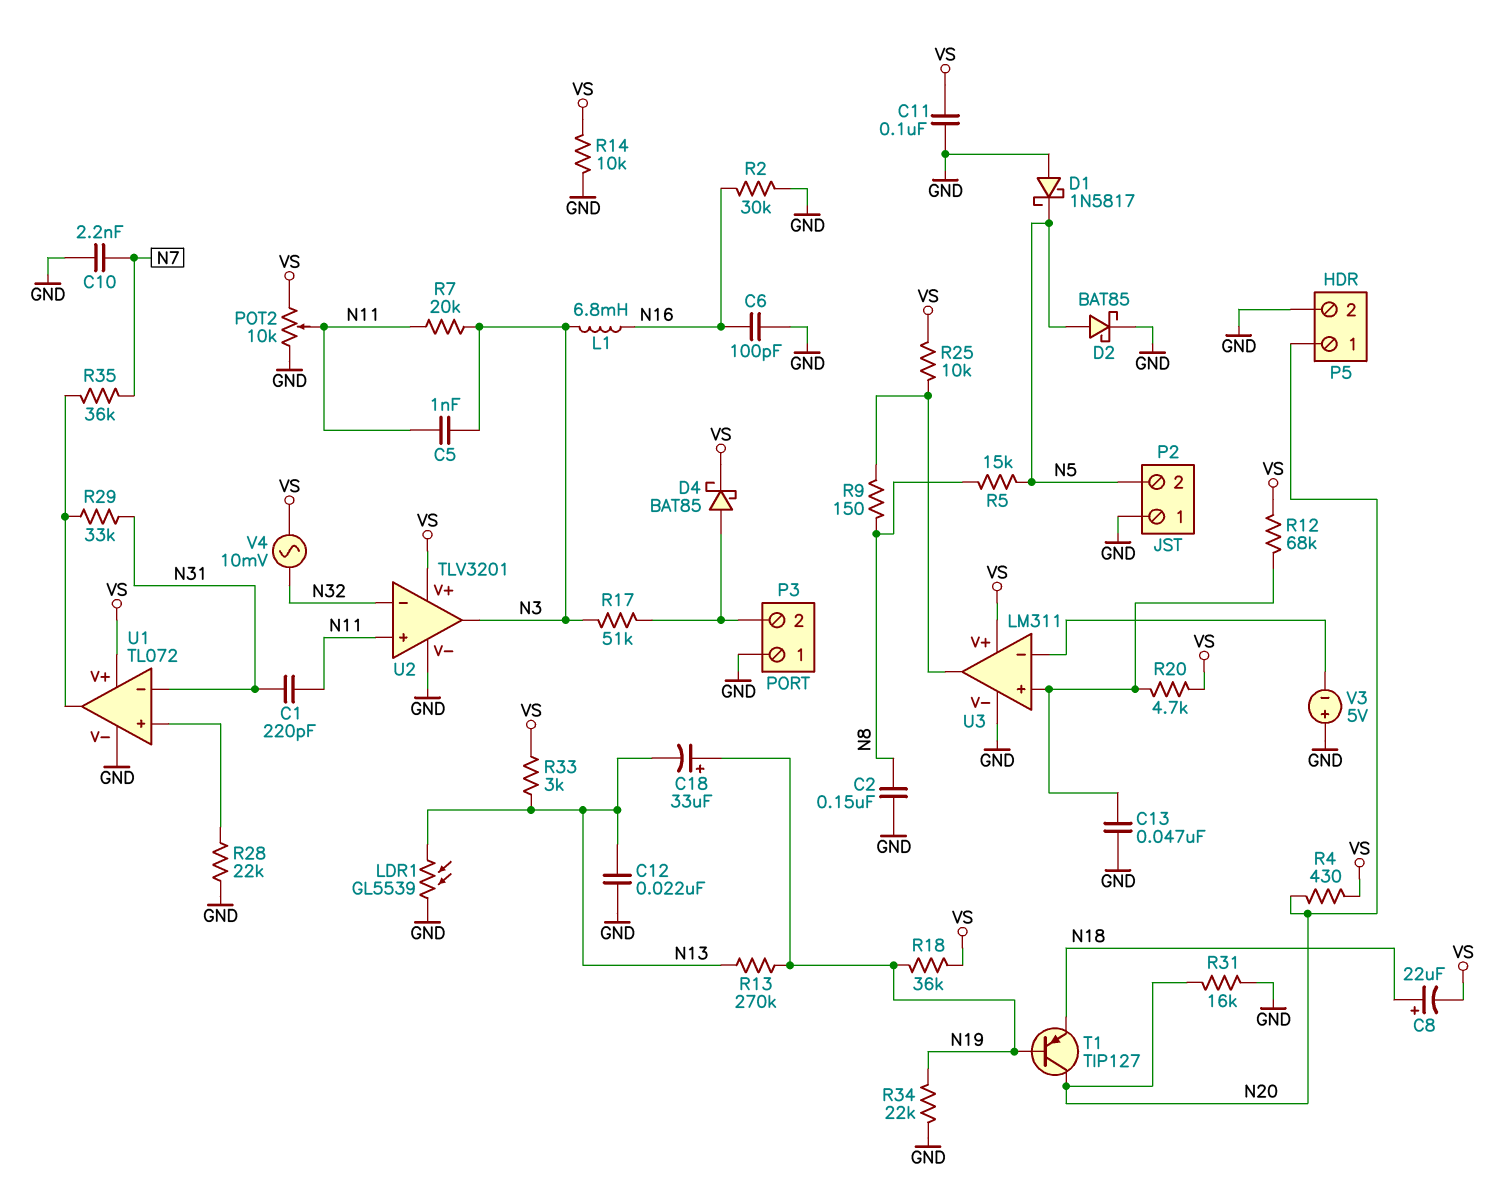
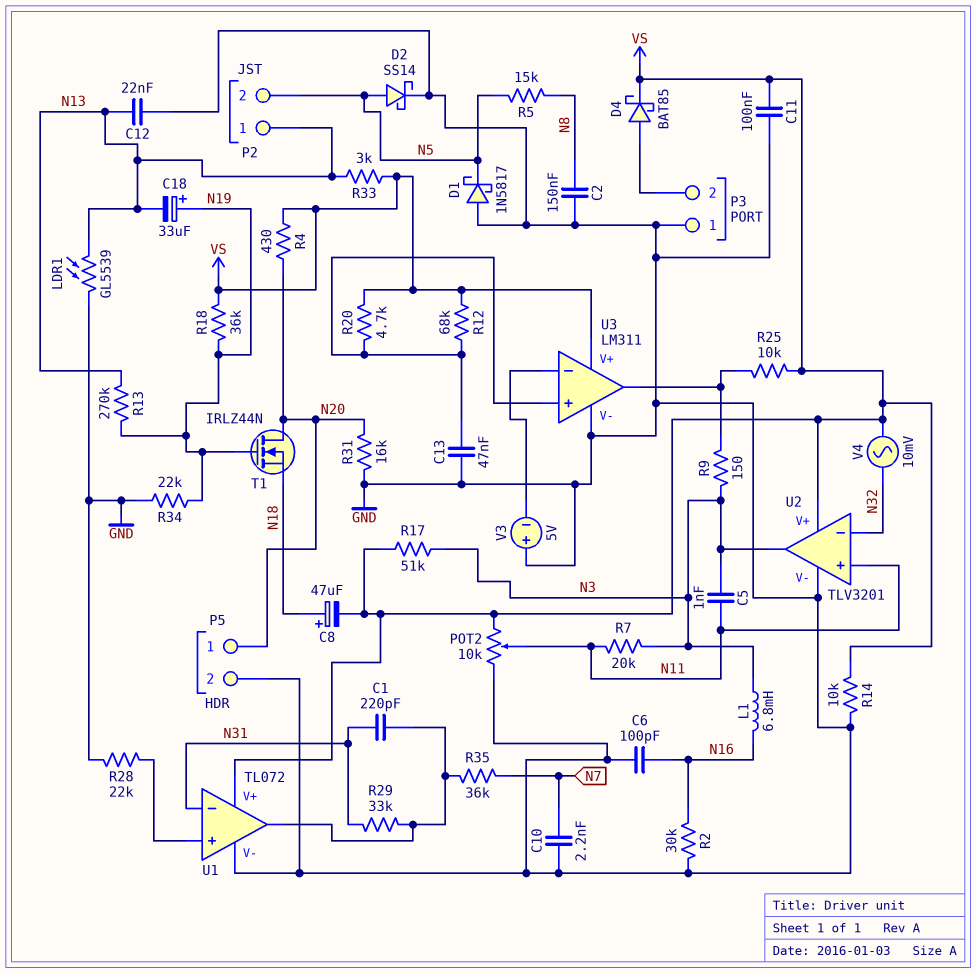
C1: 220pF (N11, N31) -> 220pF (N31, U1/out)
C8: 22uF (plus N18, minus VS) -> 47uF (plus N18, minus VS)
D2: schottky BAT85 (A N5, K GND) -> schottky SS14 (A N5, K GND)
P2 pin 1: GND -> N13
R9: 150 (N8, U3/out) -> 150 (N3, U3/out)
R17: 51k (N3, P3/2) -> 51k (N3, VS)
T1: PNP TIP127 (B N19, C N20, E N18) -> NMOS IRLZ44N (G N19, D N20, S N18)

